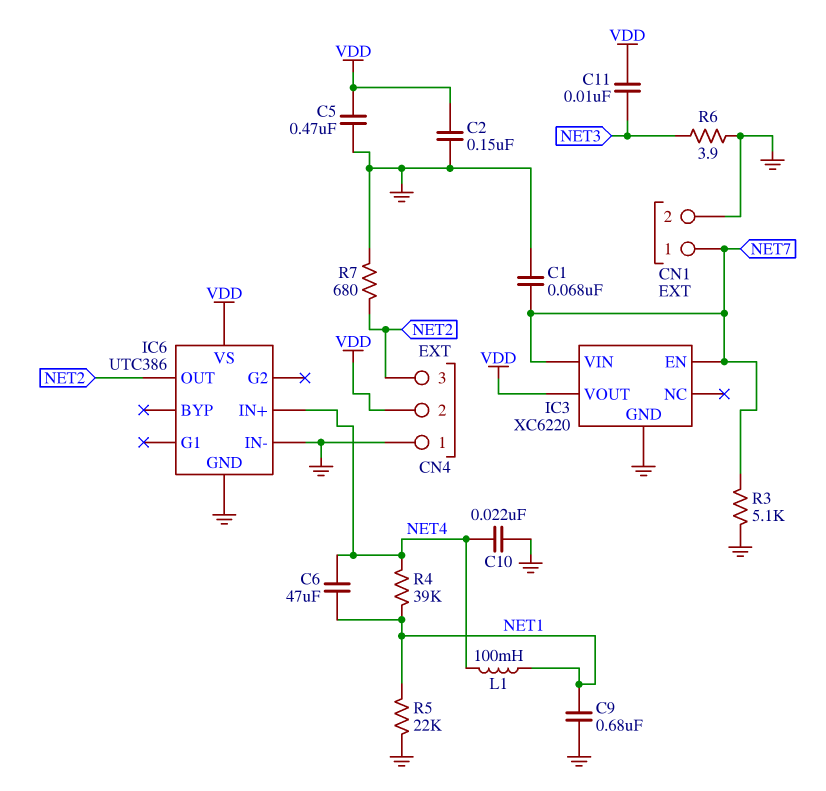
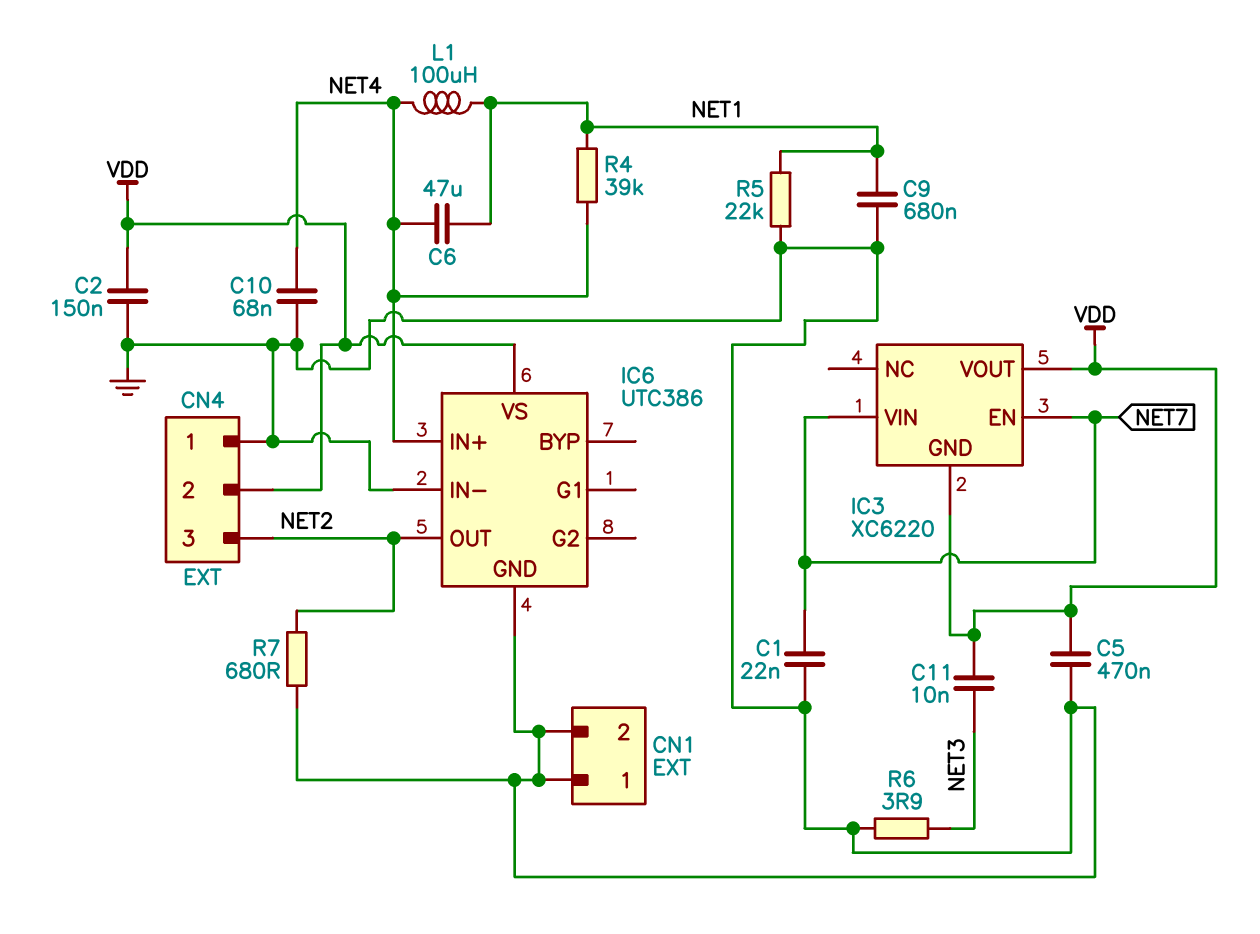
C1: 68nF (GND, NET7) -> 22nF (GND, NET7)
C10: 22nF (GND, NET4) -> 68nF (GND, NET4)
CN1 pin 1: NET7 -> GND
IC3 pin GND: GND -> VDD
L1: 100mH (NET1, NET4) -> 100uH (NET1, NET4)
R3: 5.1k (GND, NET7) -> none

